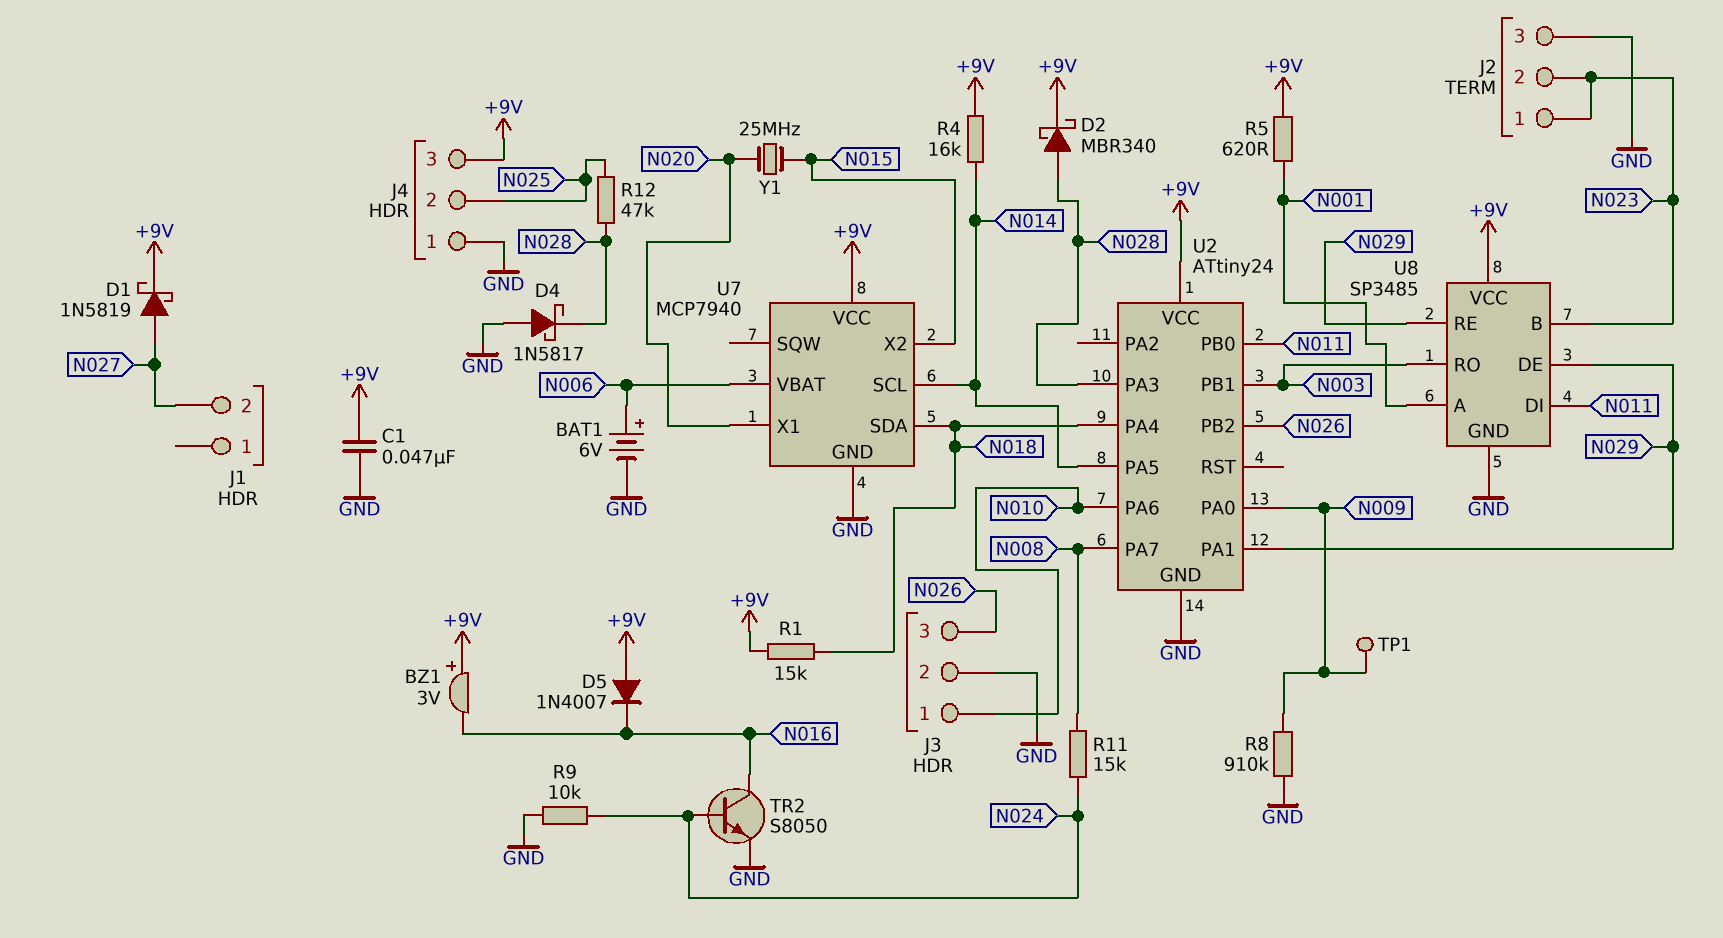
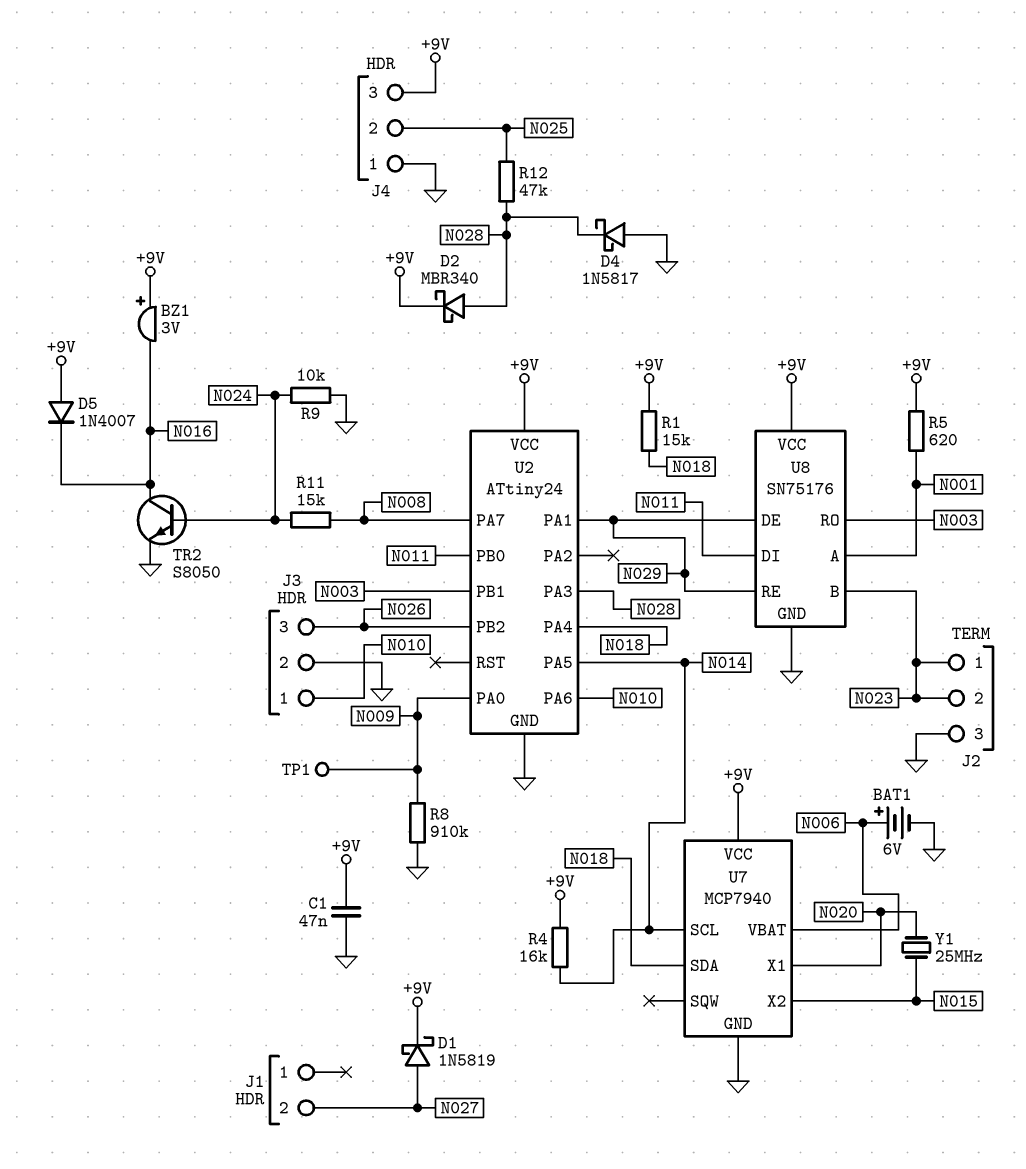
U8: SP3485 -> SN75176

